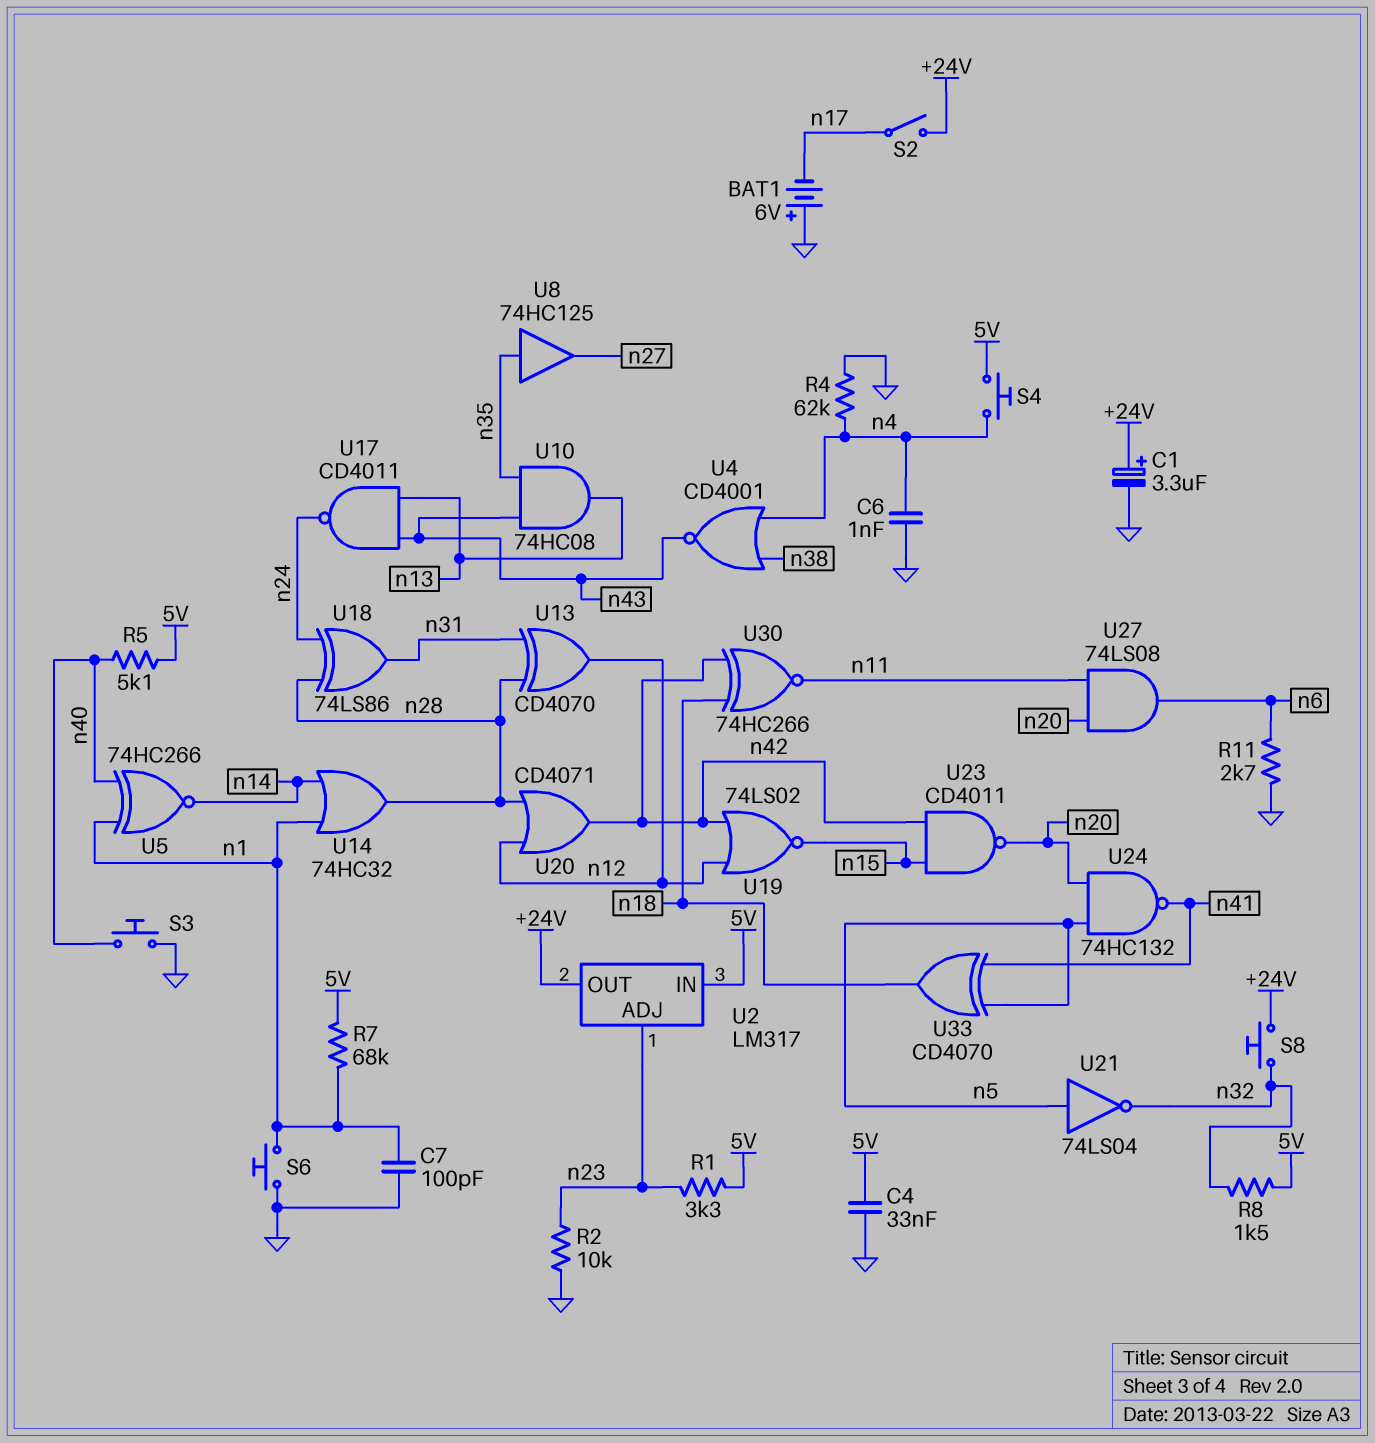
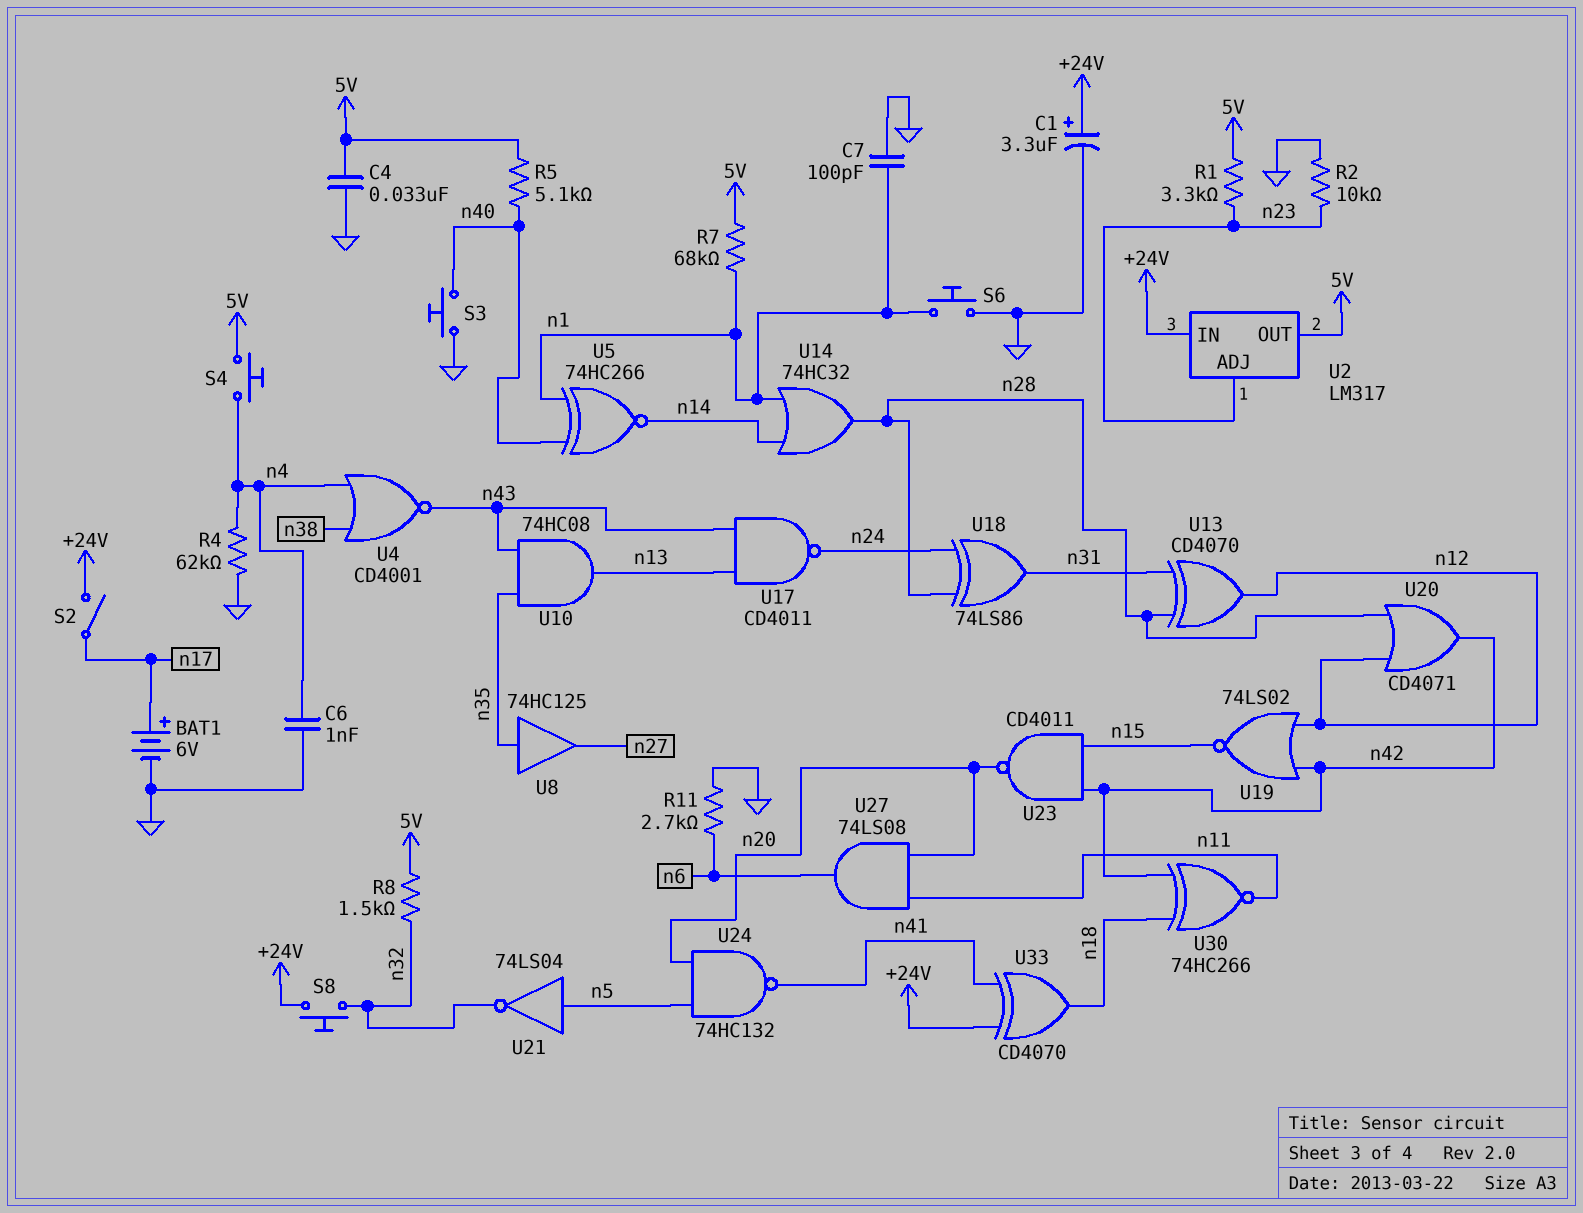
BAT1: 6V (plus GND, minus n17) -> 6V (plus n17, minus GND)
U2 pin IN: 5V -> +24V
U2 pin OUT: +24V -> 5V
U33: XOR CD4070 (in n5, in n41, out n18) -> XOR CD4070 (in +24V, in n41, out n18)

